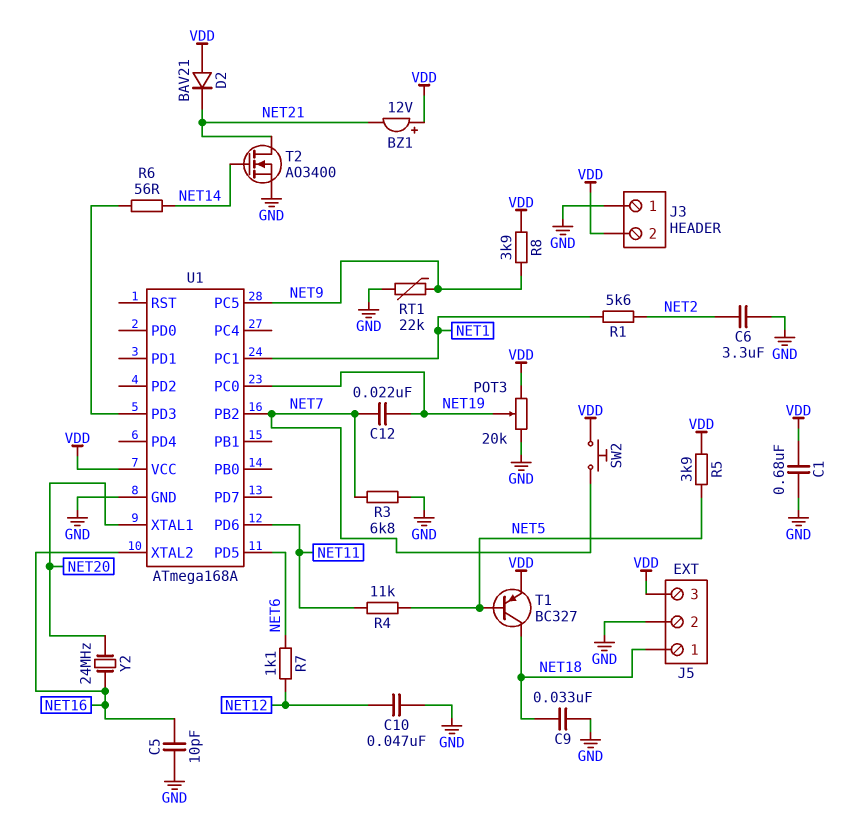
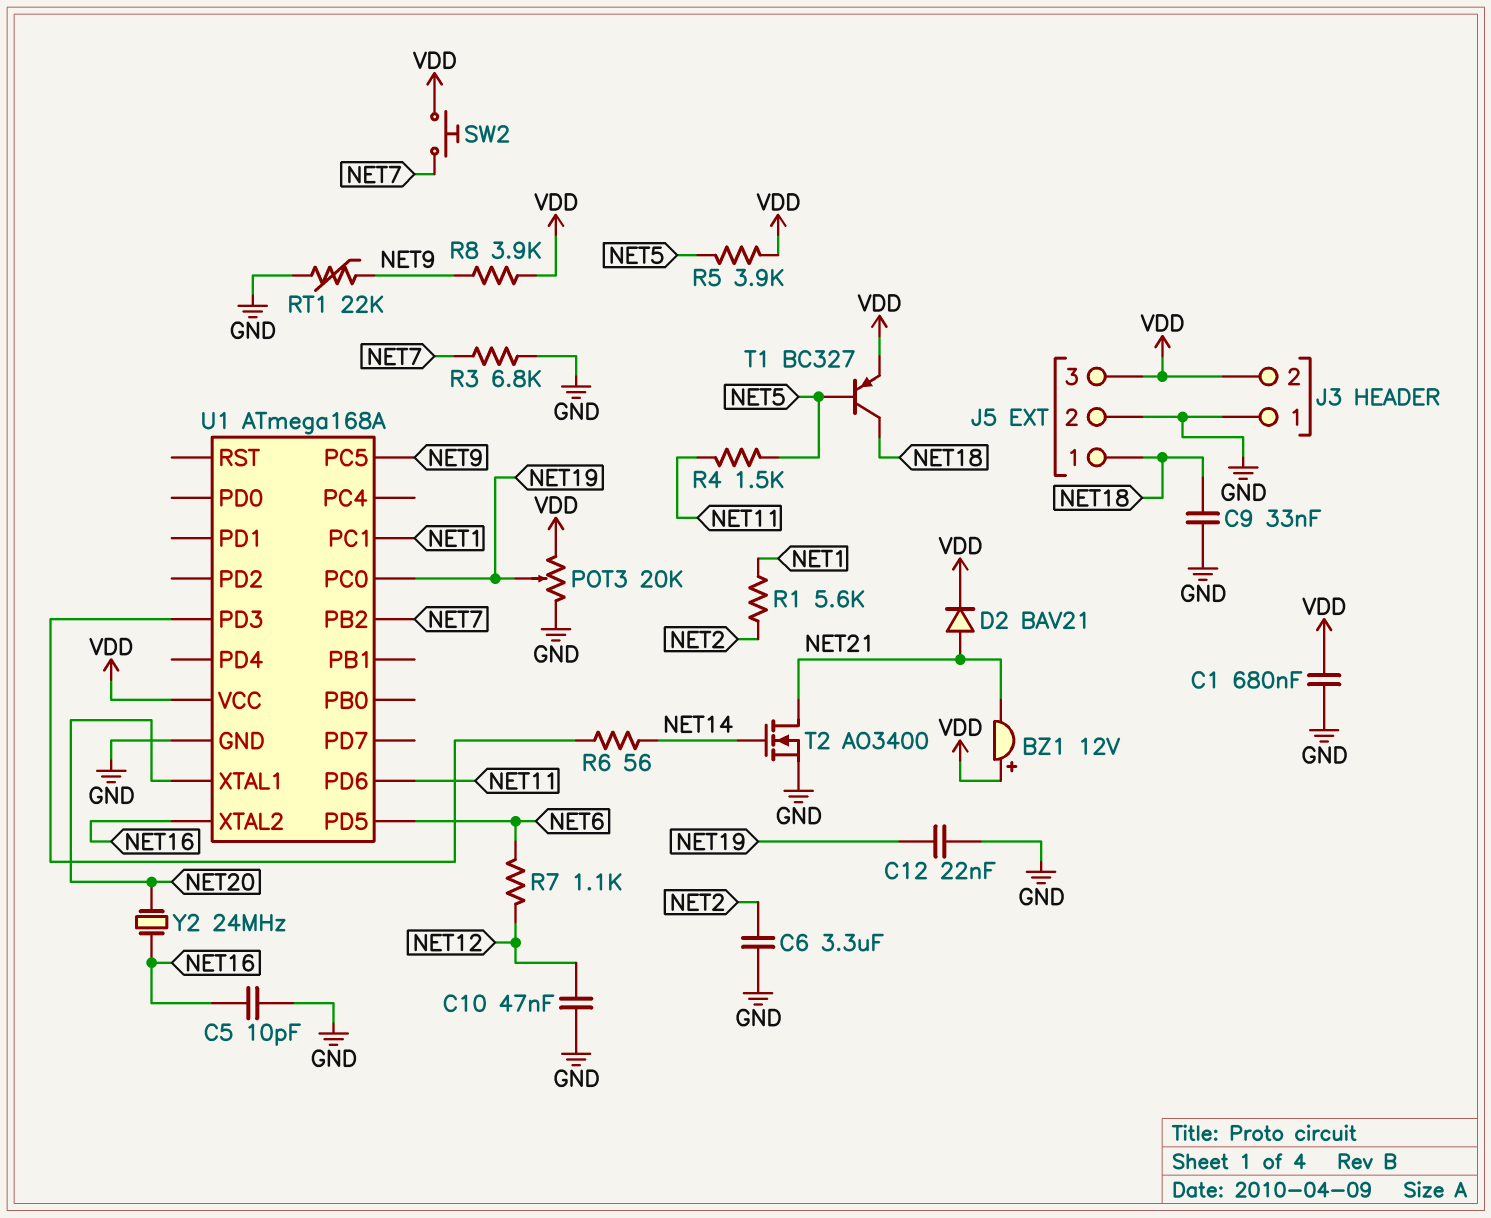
C12: 22nF (NET7, NET19) -> 22nF (GND, NET19)
D2: diode BAV21 (A VDD, K NET21) -> diode BAV21 (A NET21, K VDD)
R4: 11k (NET5, NET11) -> 1.5k (NET5, NET11)

